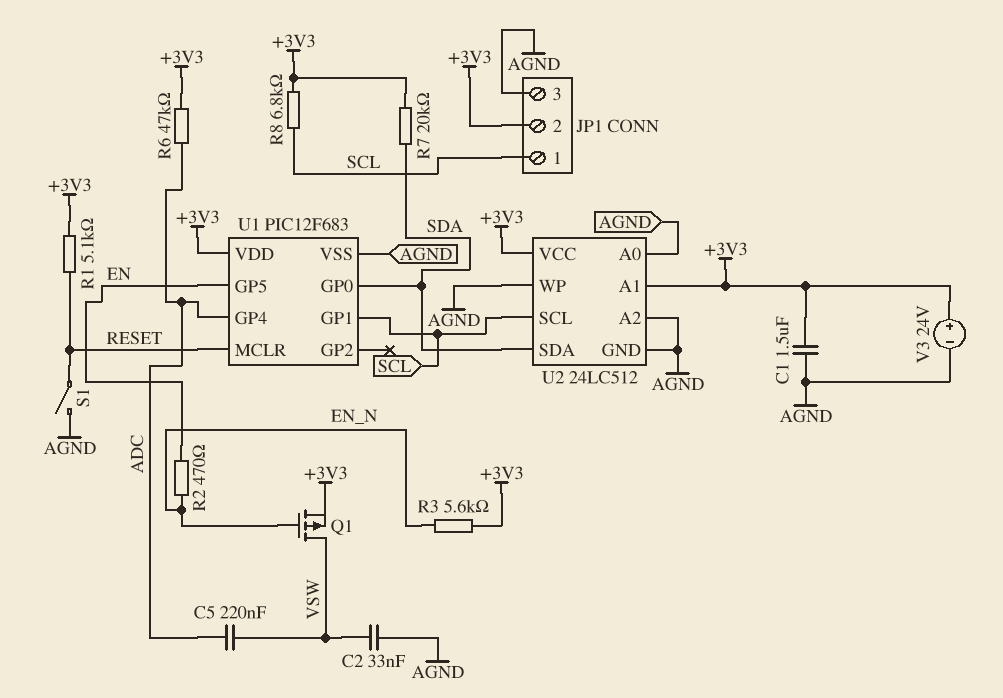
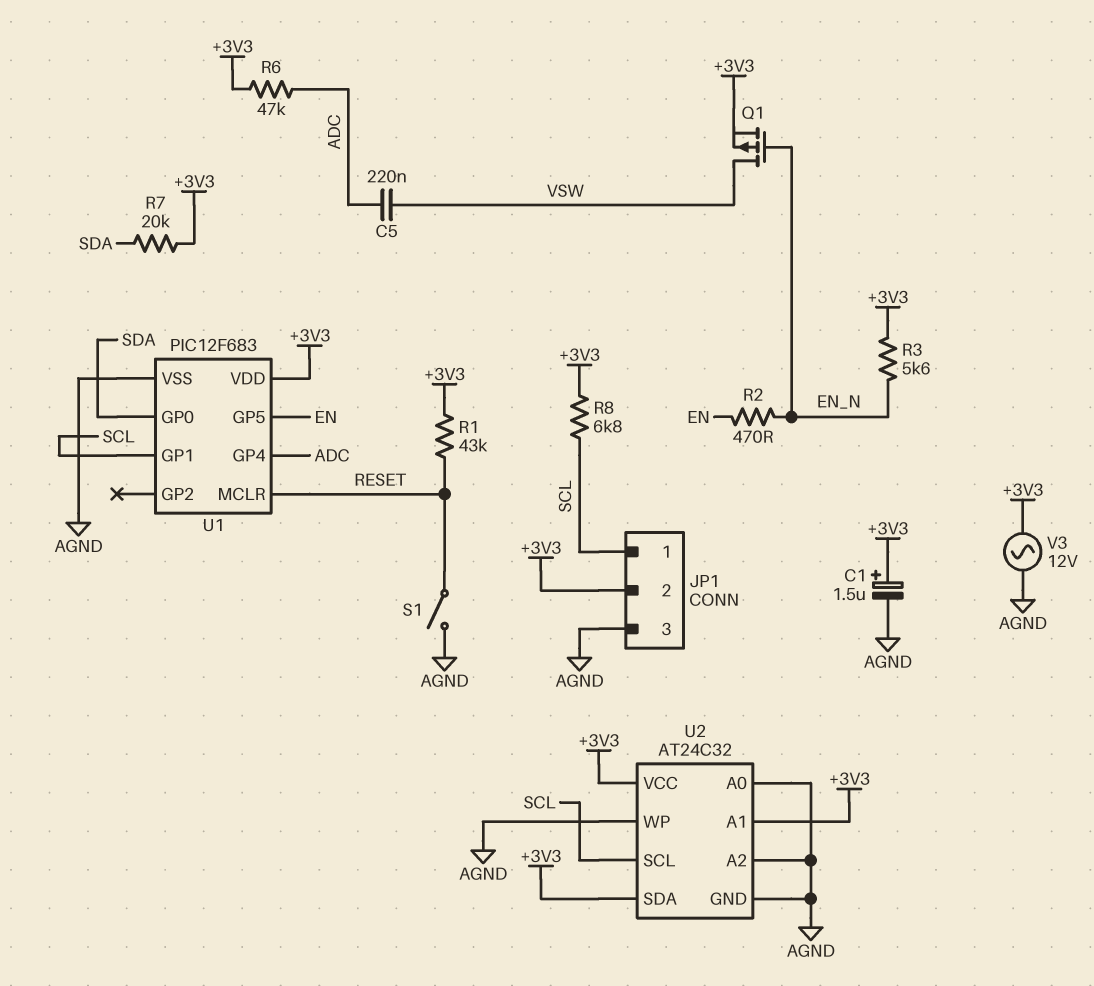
C1: 1.5uF (+3V3, AGND) -> 1.5uF (plus +3V3, minus AGND)
C2: 33nF (AGND, VSW) -> none
R1: 5.1k (+3V3, RESET) -> 43k (+3V3, RESET)
U2: 24LC512 -> AT24C32
U2 pin SDA: SDA -> +3V3
V3: 24V (plus +3V3, minus AGND) -> AC 12V (+3V3, AGND)

